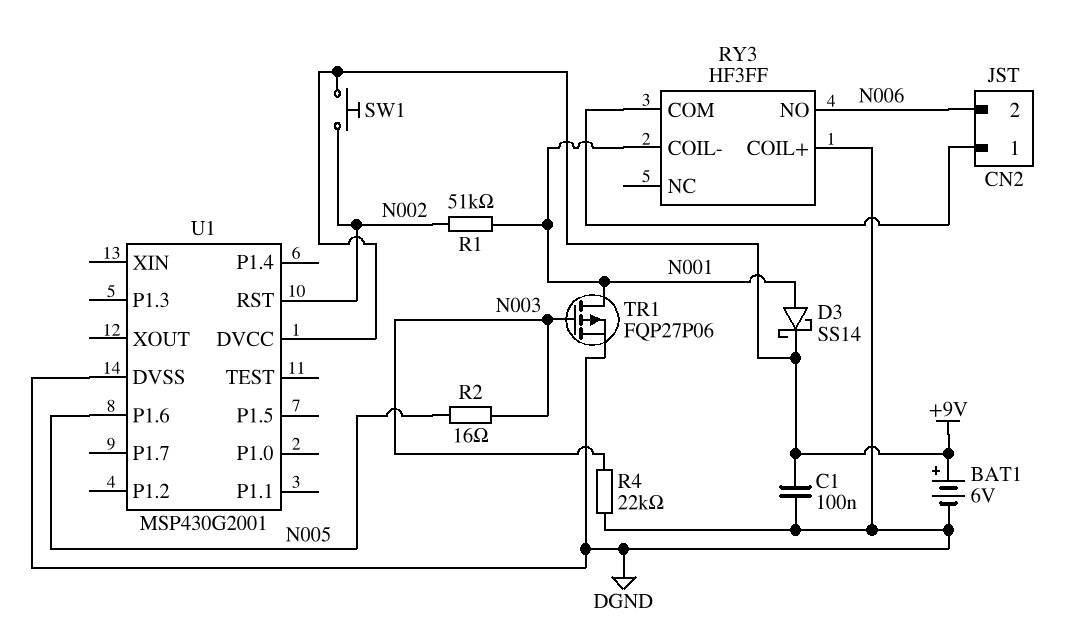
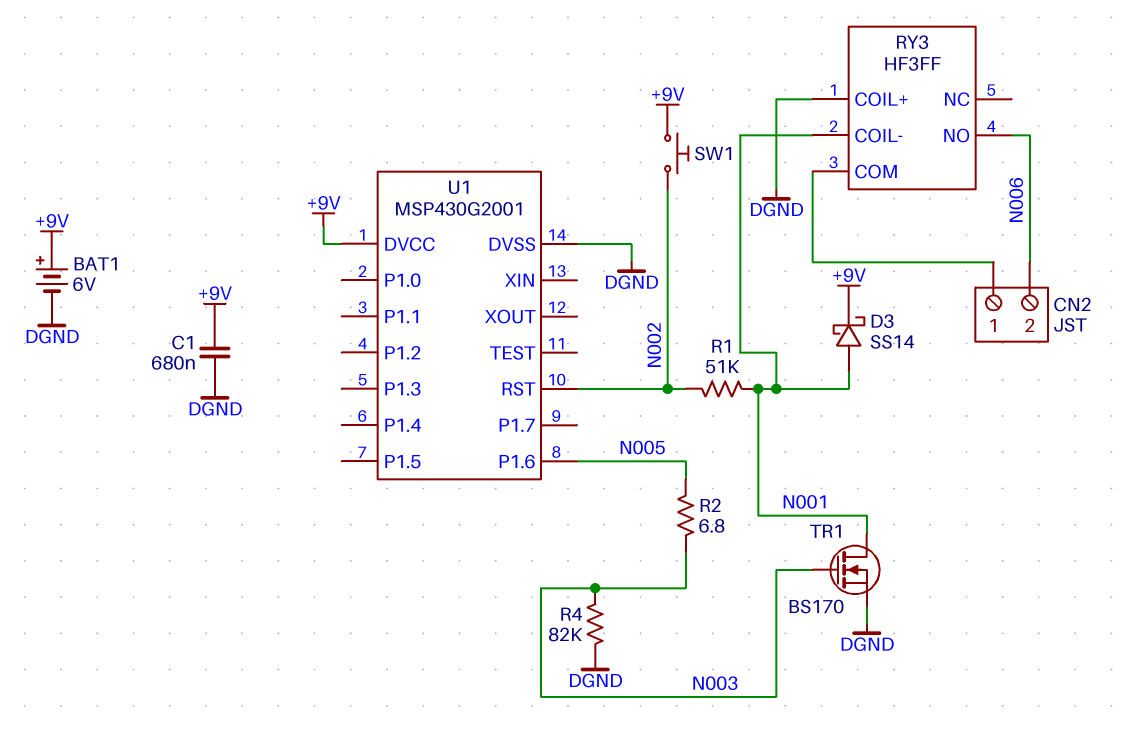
C1: 100nF (+9V, DGND) -> 680nF (+9V, DGND)
R2: 16 (N003, N005) -> 6.8 (N003, N005)
R4: 22k (DGND, N003) -> 82k (DGND, N003)
TR1: PMOS FQP27P06 (G N003, D N001, S DGND) -> NMOS BS170 (G N003, D N001, S DGND)

